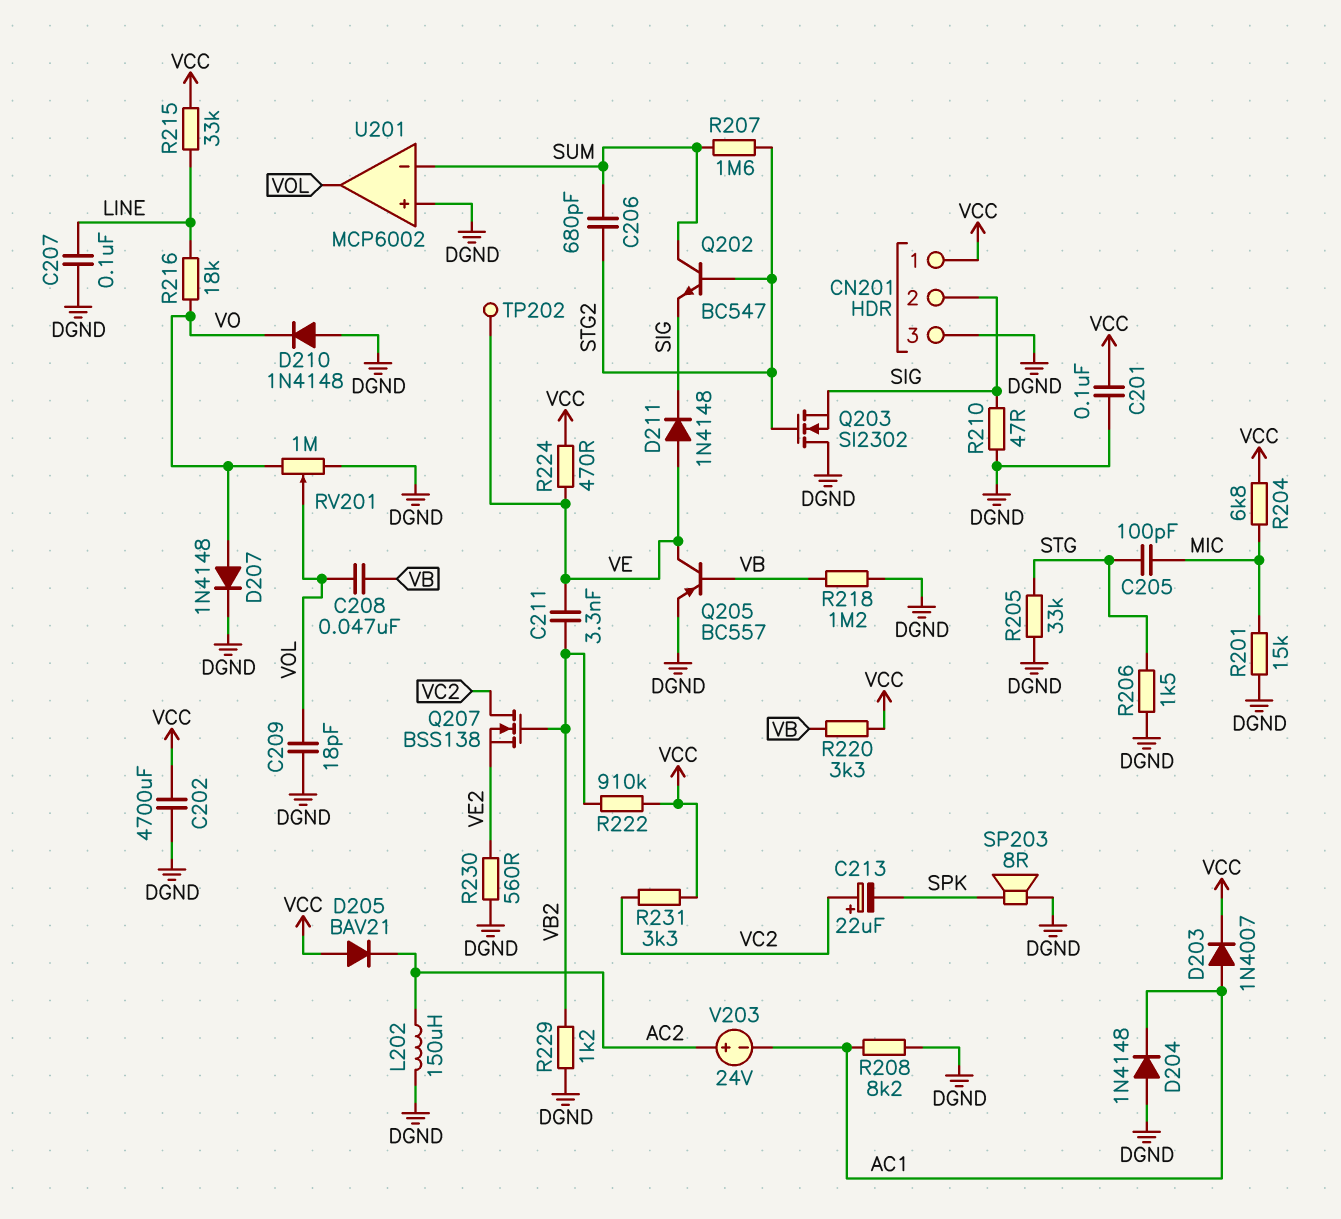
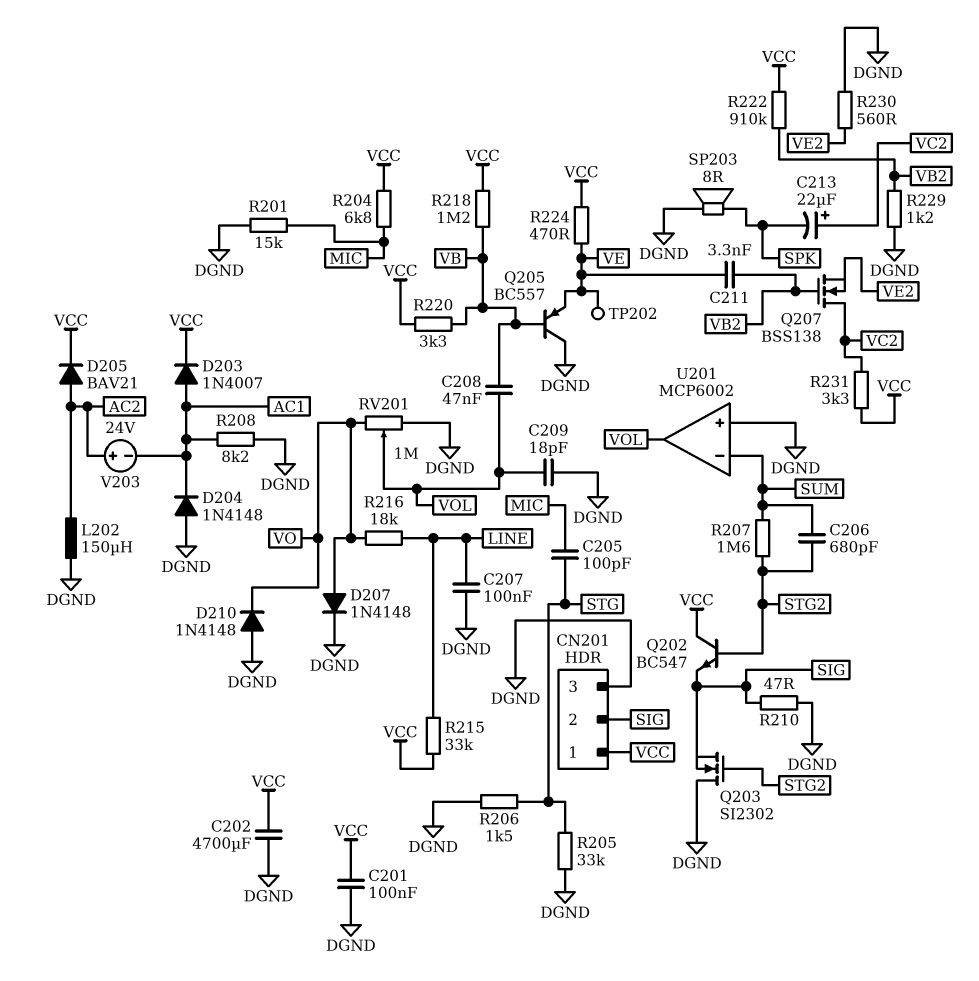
D205: diode BAV21 (A VCC, K AC2) -> diode BAV21 (A AC2, K VCC)
D211: diode 1N4148 (A VE, K SIG) -> none
Q202: NPN BC547 (B STG2, C SUM, E SIG) -> NPN BC547 (B STG2, C VCC, E SIG)
Q205: PNP BC557 (B VB, C VE, E DGND) -> PNP BC557 (B VB, C DGND, E VE)
R218: 1.2M (DGND, VB) -> 1.2M (VB, VCC)

